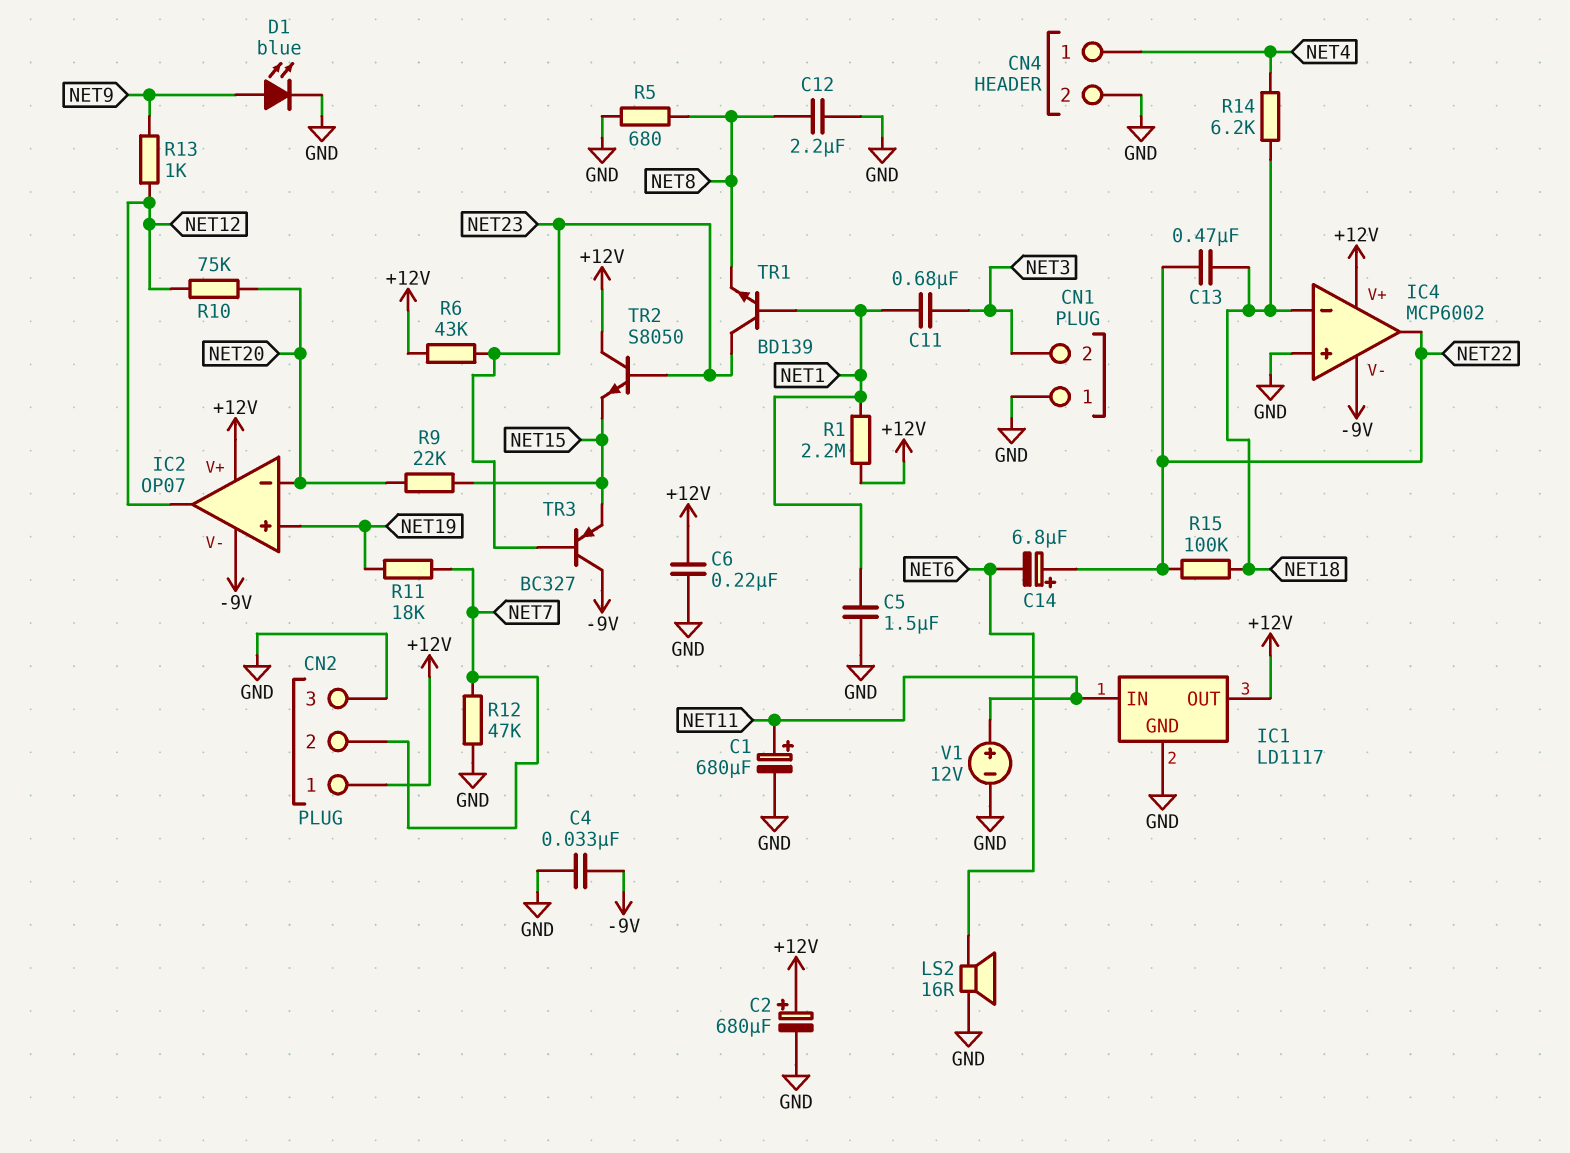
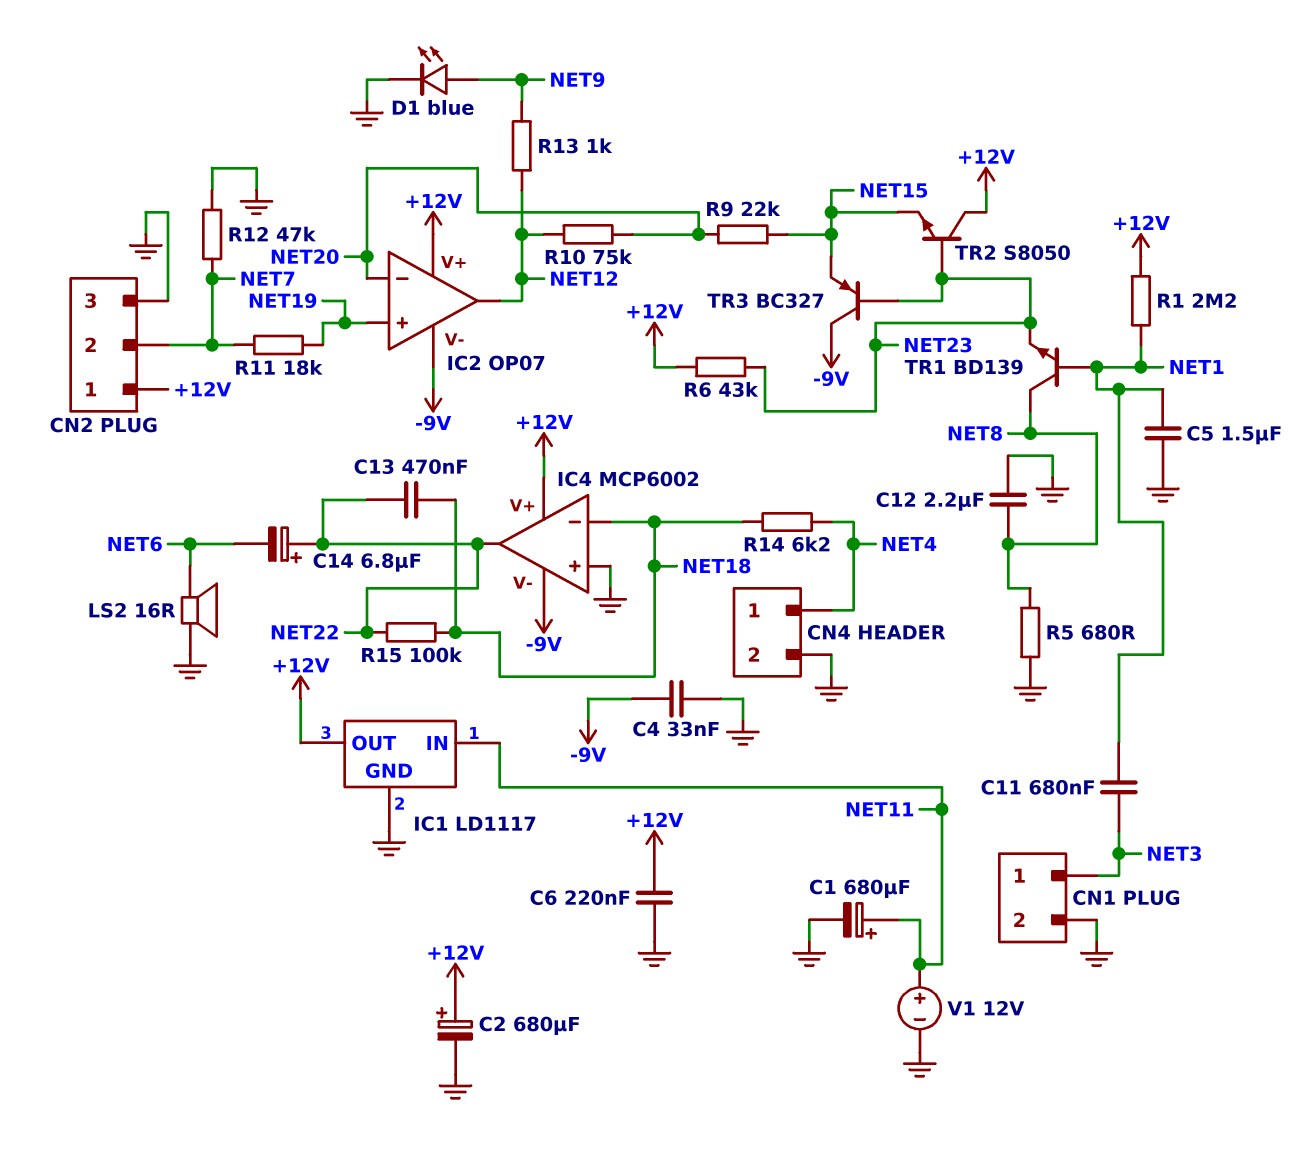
CN1 pin 1: GND -> NET3
CN1 pin 2: NET3 -> GND
TR1: NPN BD139 (B NET1, C NET23, E NET8) -> NPN BD139 (B NET1, C NET8, E NET23)

